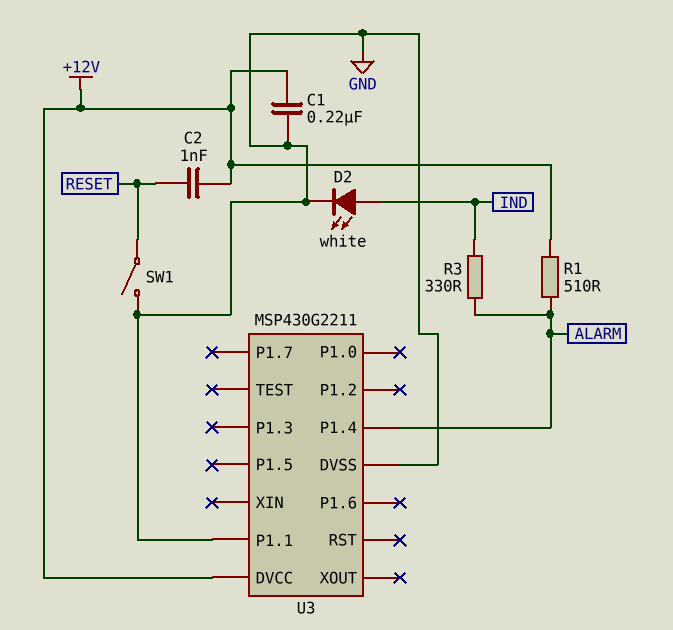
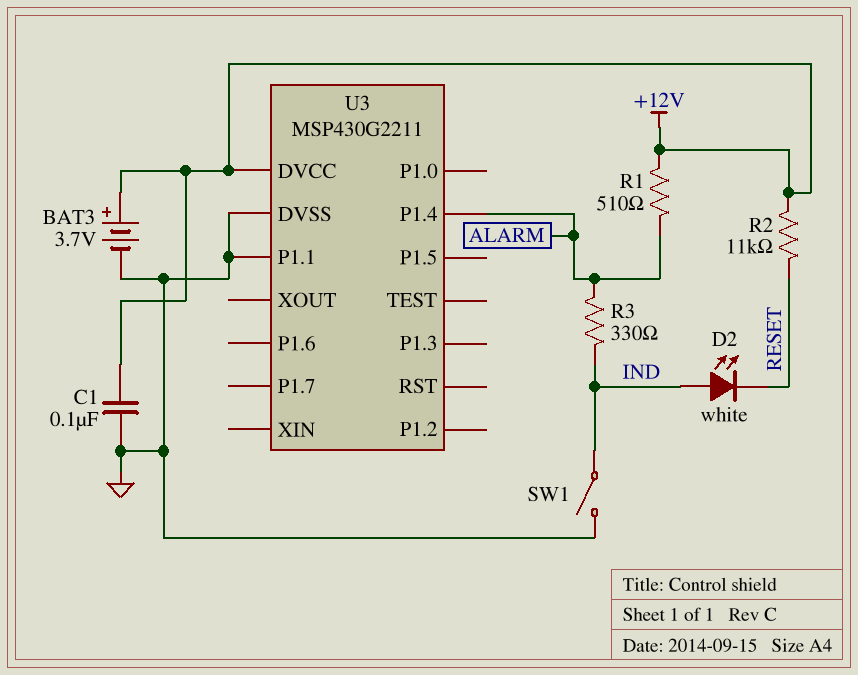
BAT3: none -> 3.7V (plus +12V, minus GND)
C1: 220nF (+12V, GND) -> 100nF (+12V, GND)
C2: 1nF (+12V, RESET) -> none
D2: LED white (A IND, K GND) -> LED white (A IND, K RESET)
R2: none -> 11k (+12V, RESET)
SW1: switch (GND, RESET) -> switch (GND, IND)

